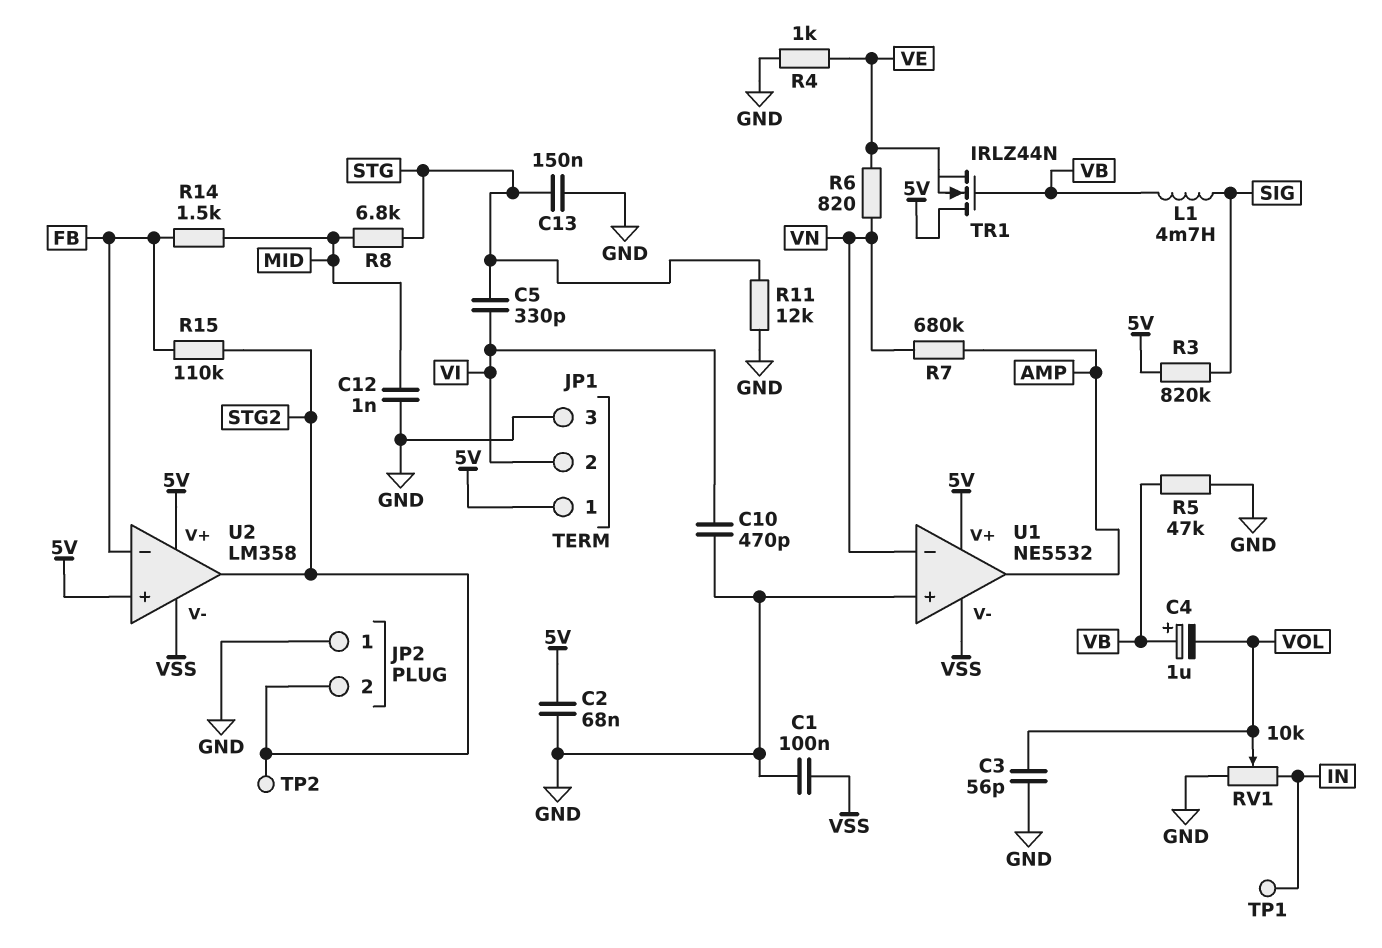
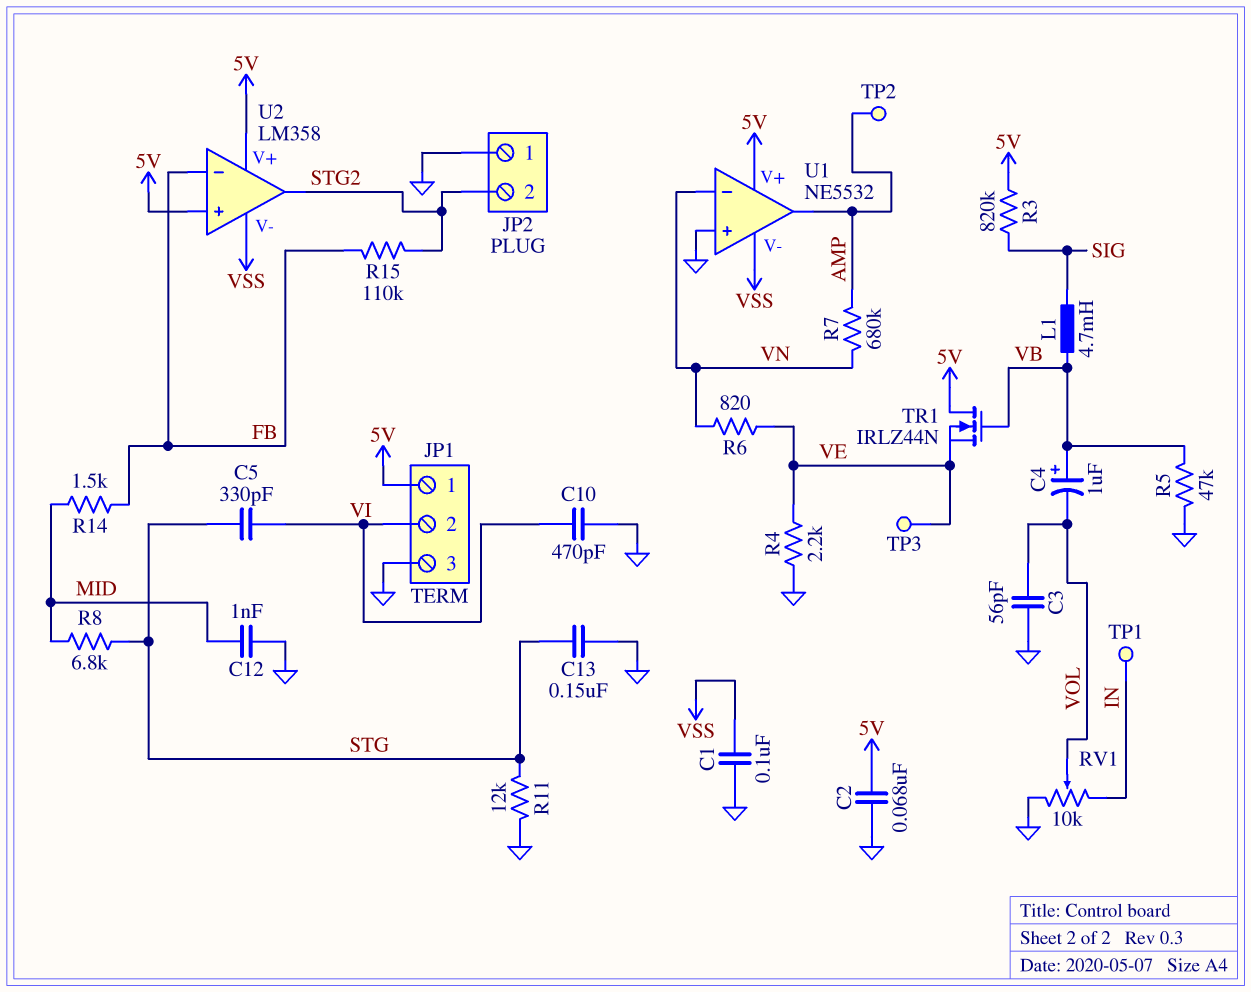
R4: 1k (GND, VE) -> 2.2k (GND, VE)
TP2: test point (STG2) -> test point (AMP)
TP3: none -> test point (VE)

